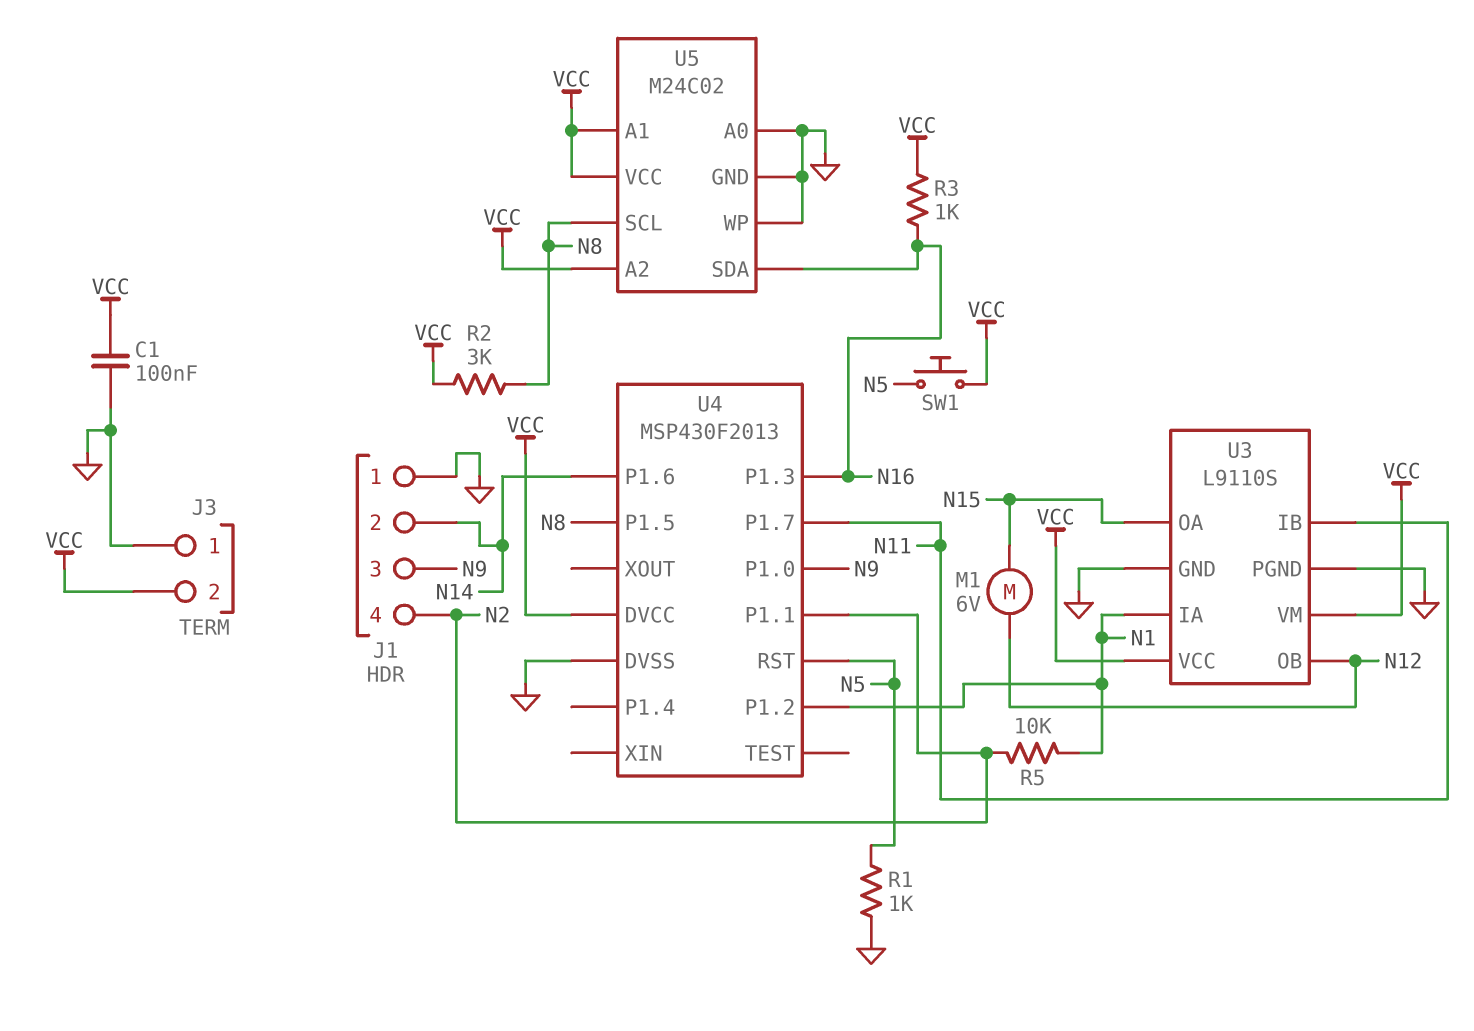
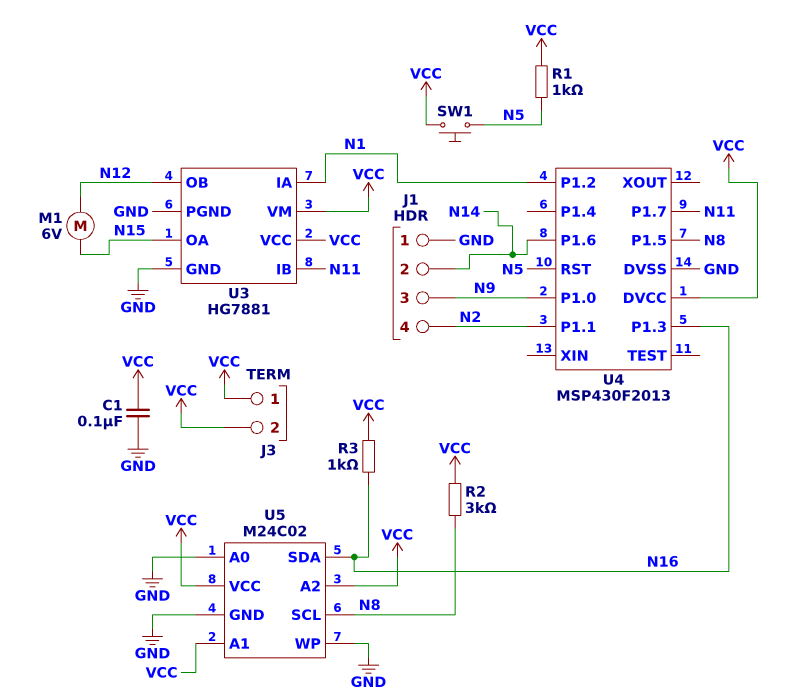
J3 pin 1: GND -> VCC
R1: 1k (GND, N5) -> 1k (N5, VCC)
R5: 10k (N1, N2) -> none
U3: L9110S -> HG7881

